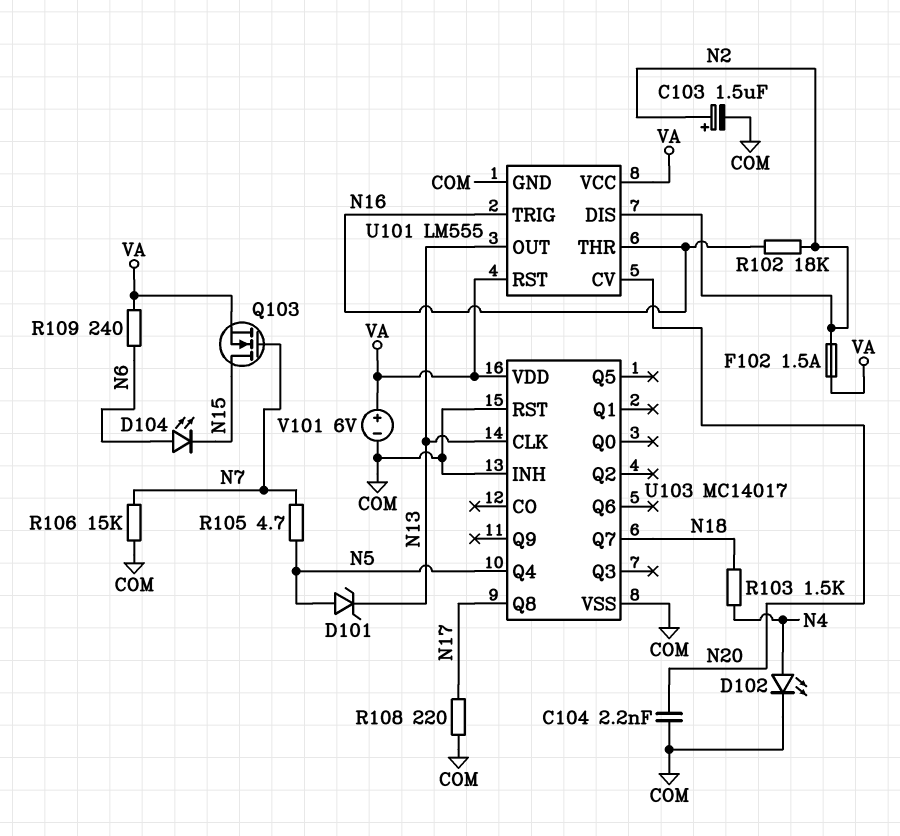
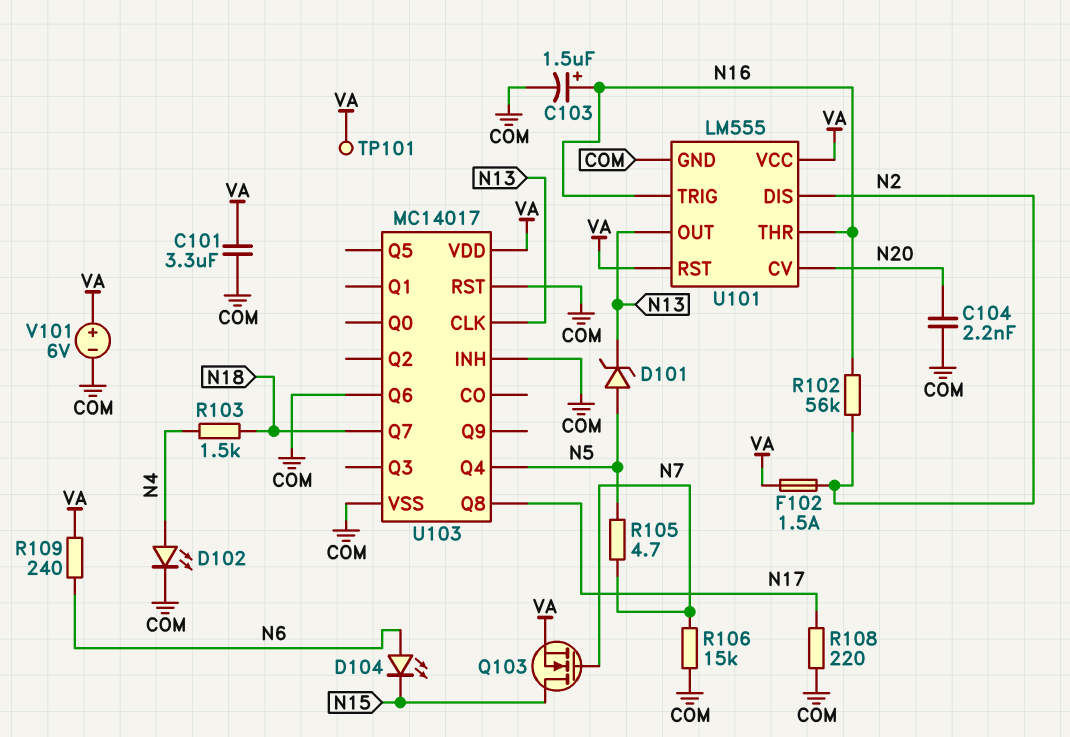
C101: none -> 3.3uF (COM, VA)
C103: 1.5uF (plus N2, minus COM) -> 1.5uF (plus N16, minus COM)
R102: 18k (N2, N16) -> 56k (N2, N16)
TP101: none -> test point (VA)
U103 pin Q6: none -> COM

